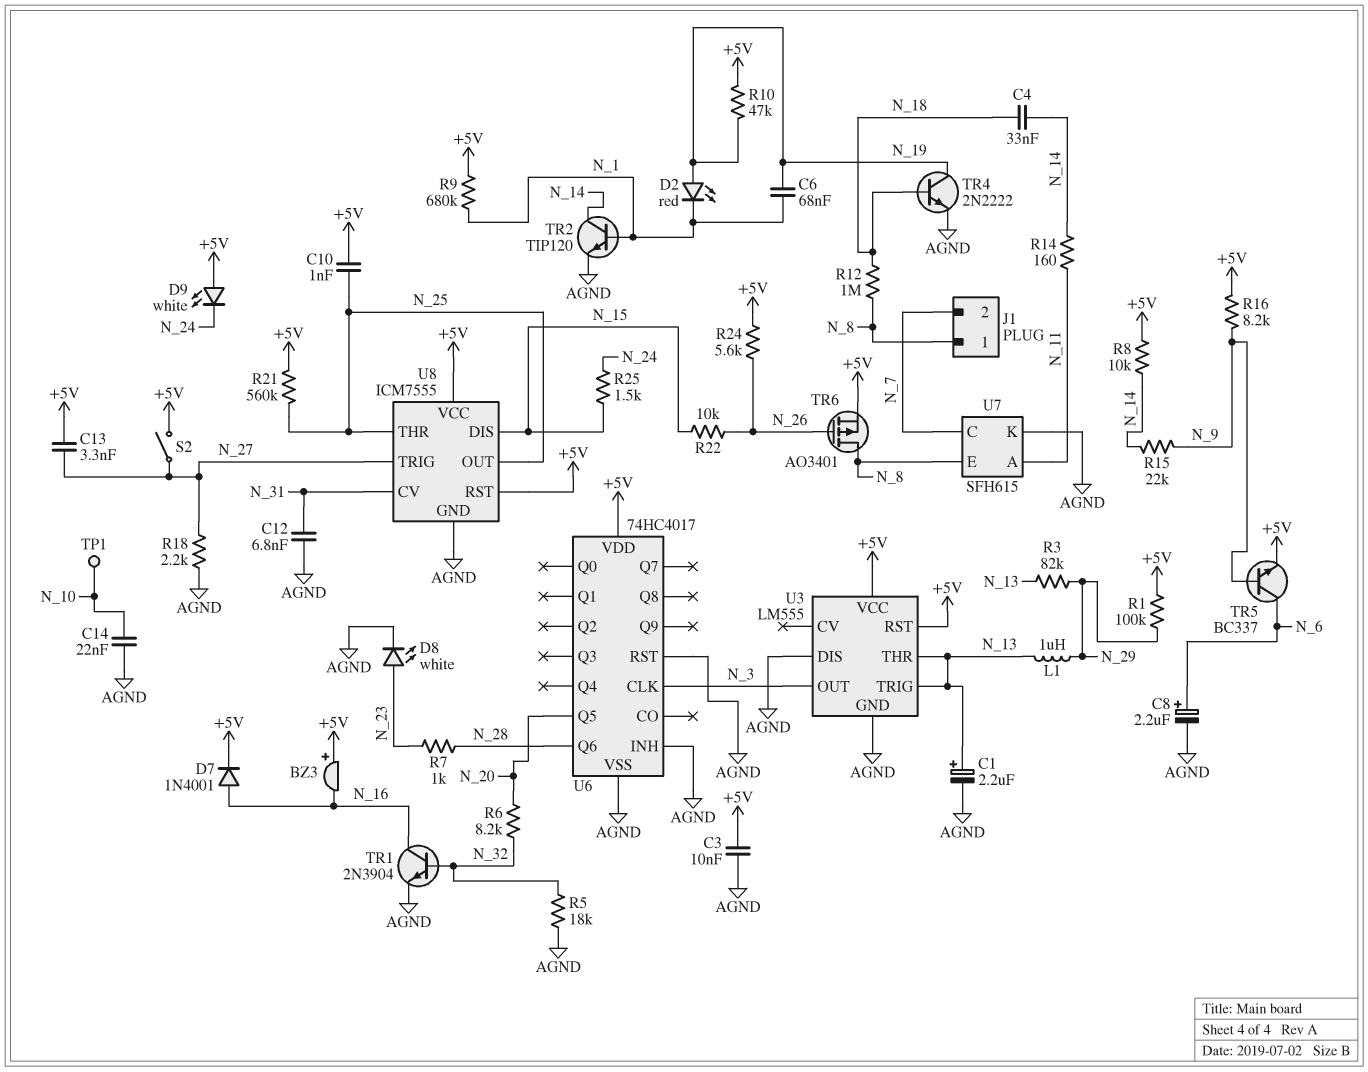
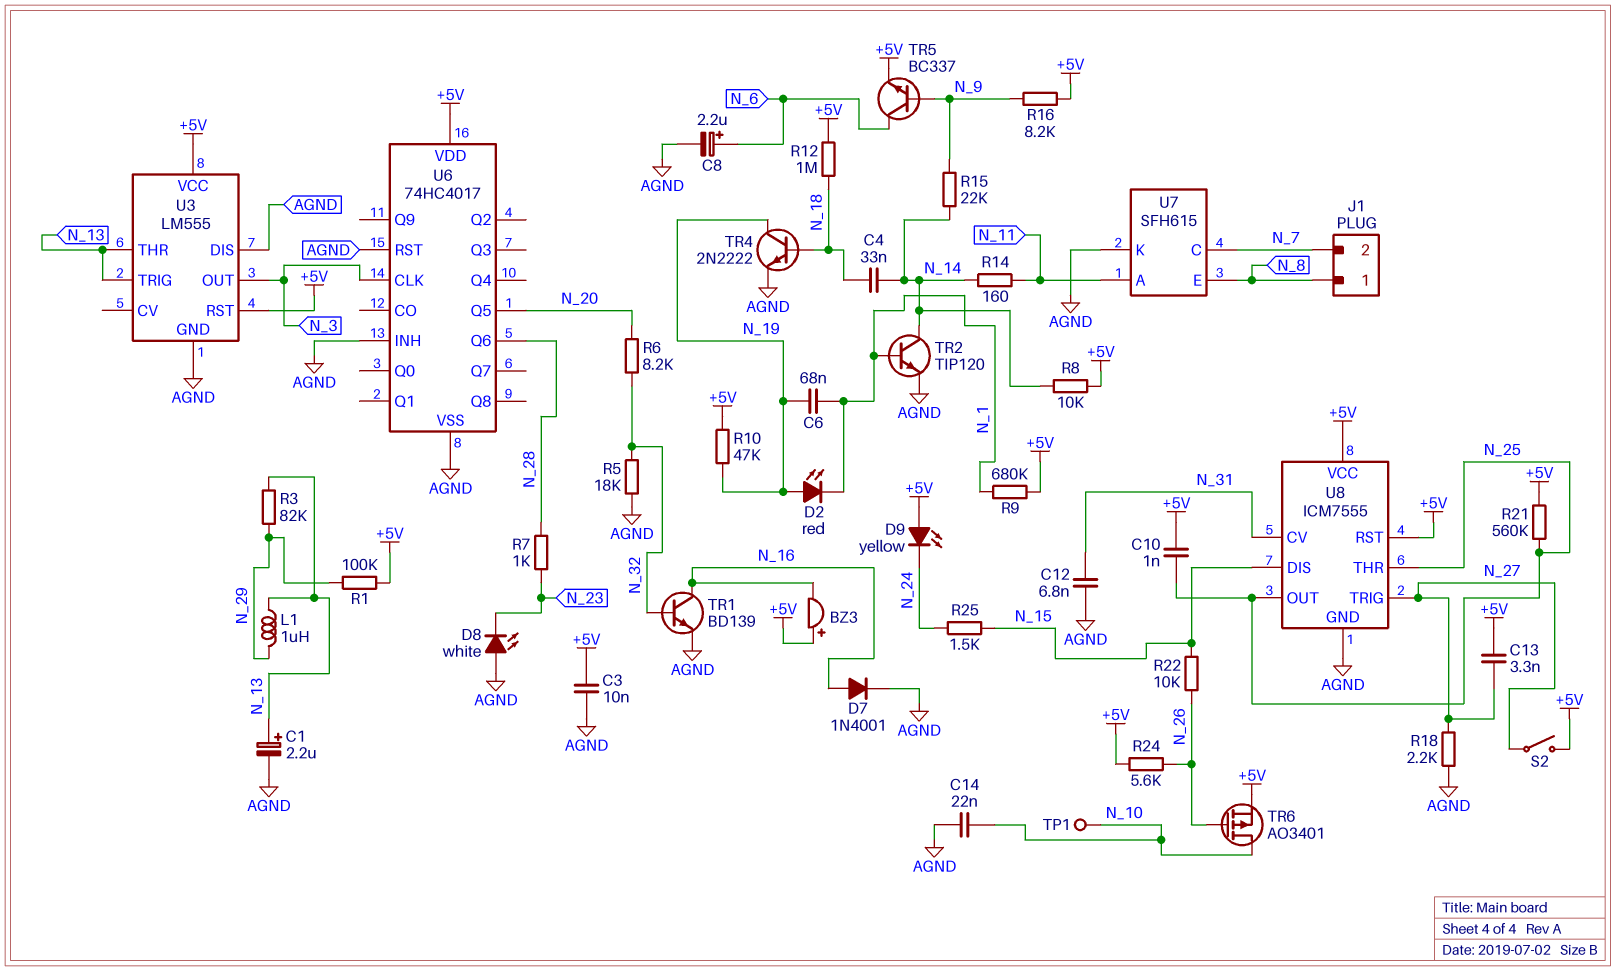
D7: diode 1N4001 (A N_16, K +5V) -> diode 1N4001 (A N_16, K AGND)
D8: LED white (A N_23, K AGND) -> LED white (A AGND, K N_23)
D9: LED white (A +5V, K N_24) -> LED yellow (A +5V, K N_24)
R12: 1M (N_8, N_18) -> 1M (+5V, N_18)
TR1: NPN 2N3904 (B N_32, C N_16, E AGND) -> NPN BD139 (B N_32, C N_16, E AGND)
TR6: PMOS AO3401 (G N_26, D N_8, S +5V) -> PMOS AO3401 (G N_26, D N_10, S +5V)

